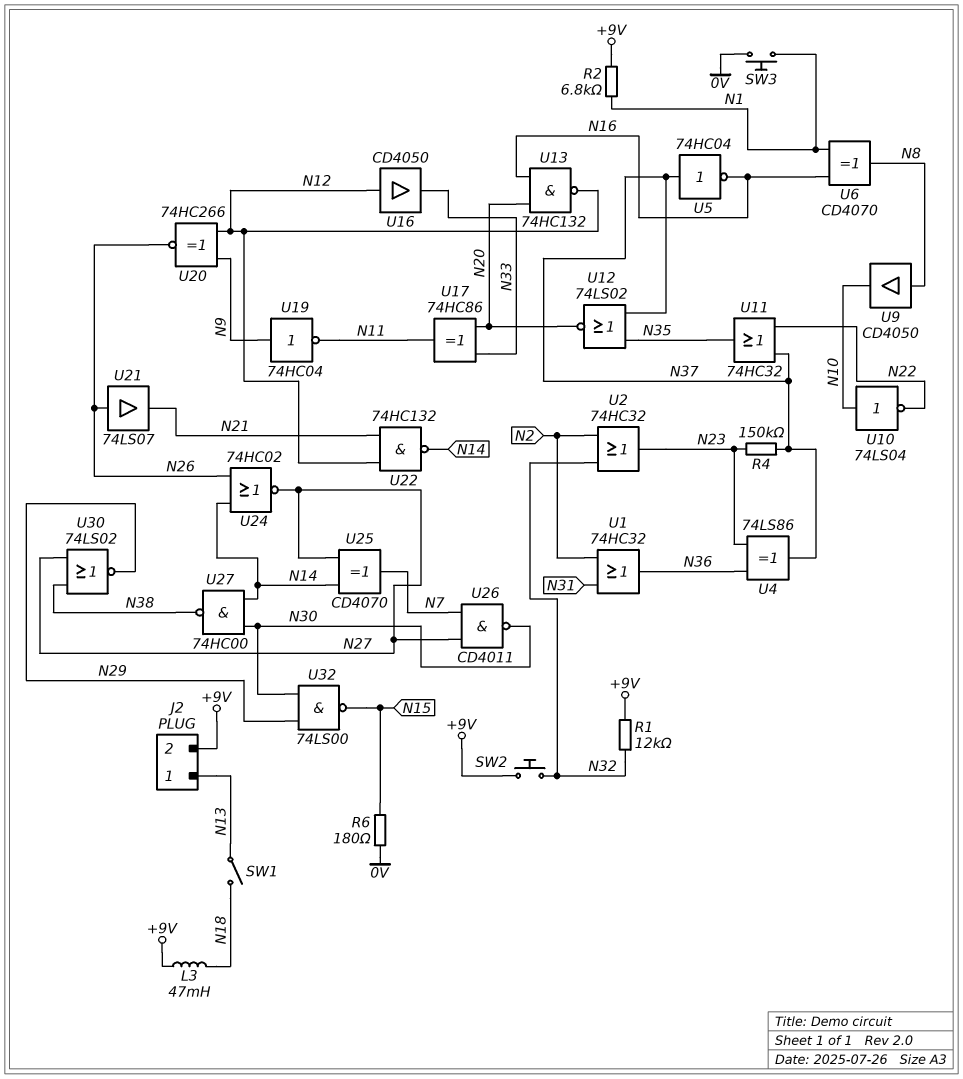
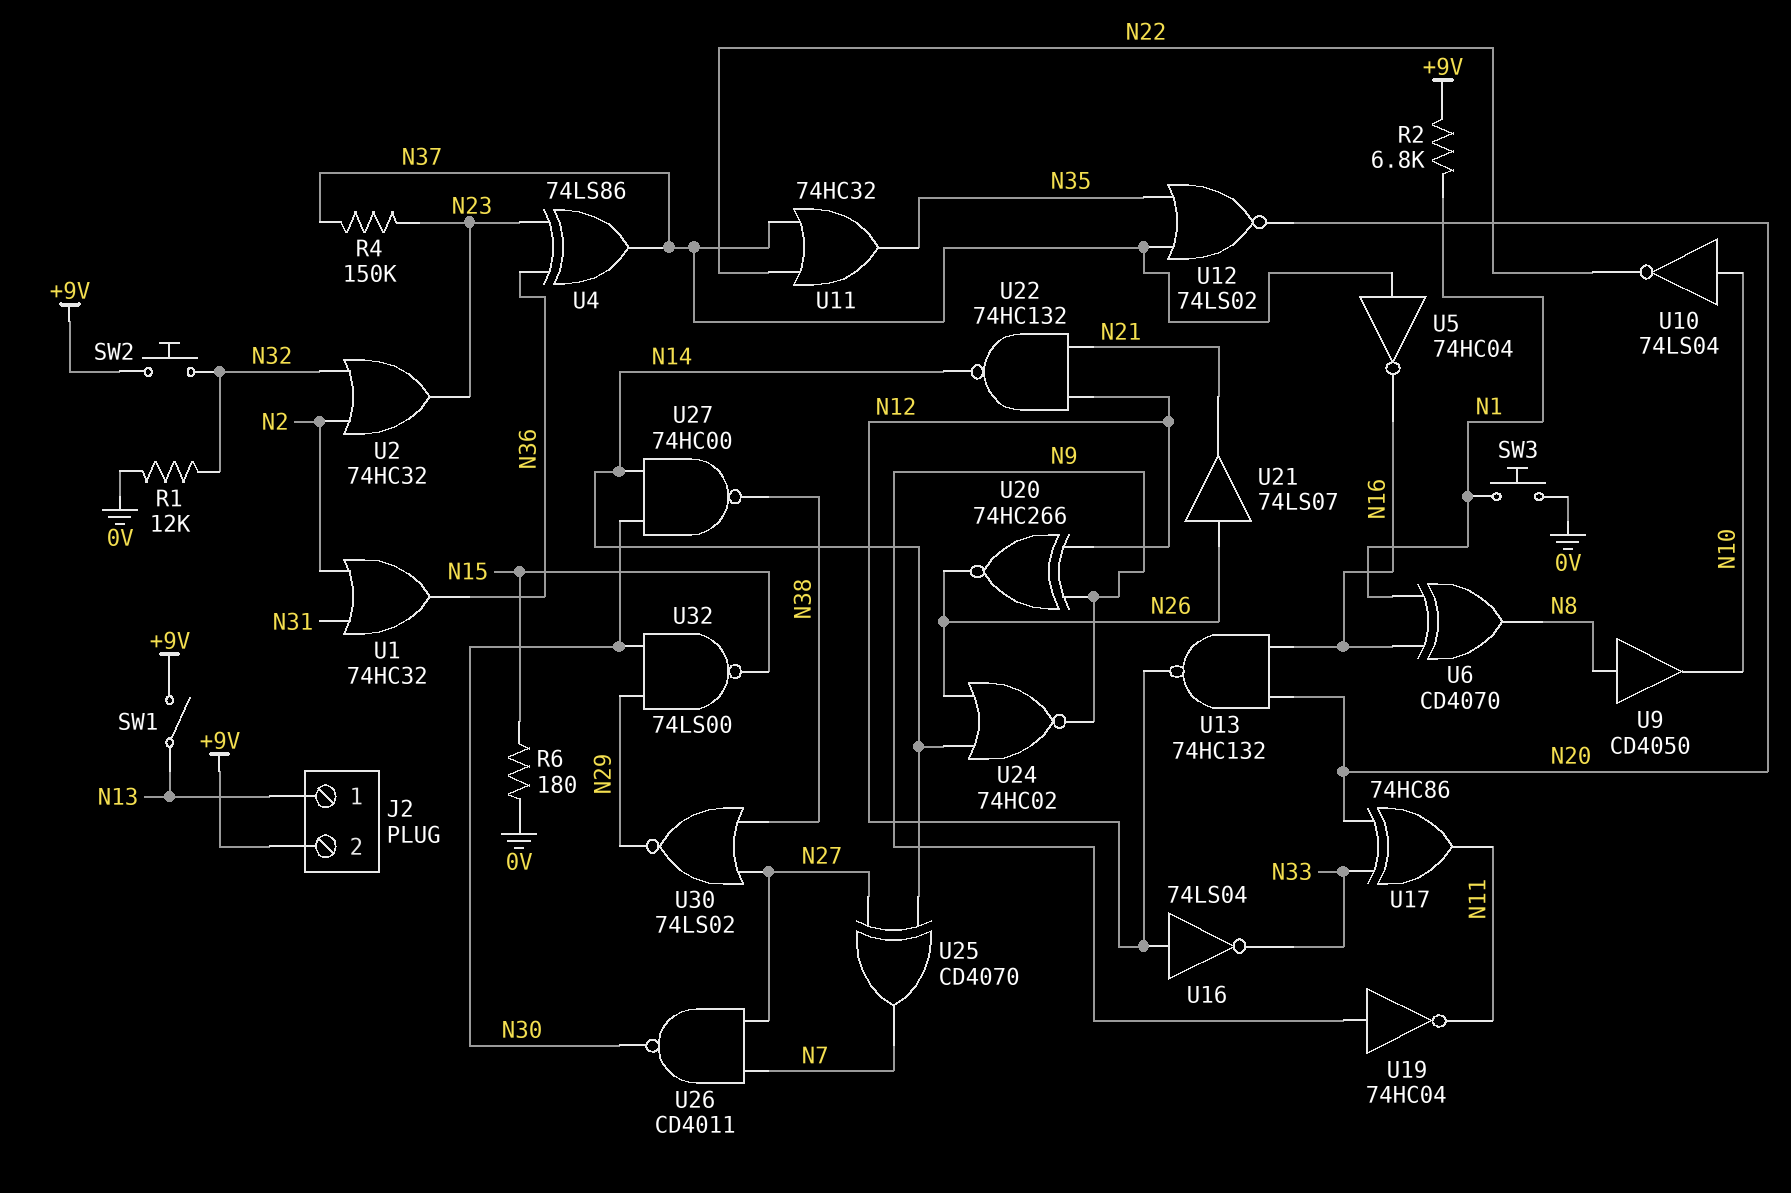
L3: 47mH (+9V, N18) -> none
R1: 12k (+9V, N32) -> 12k (0V, N32)
SW1: switch (N13, N18) -> switch (+9V, N13)
U16: buffer CD4050 (in N12, out N33) -> NOT 74LS04 (in N12, out N33)
U24: NOR 74HC02 (in N14, in N26, out N27) -> NOR 74HC02 (in N14, in N26, out N9)

